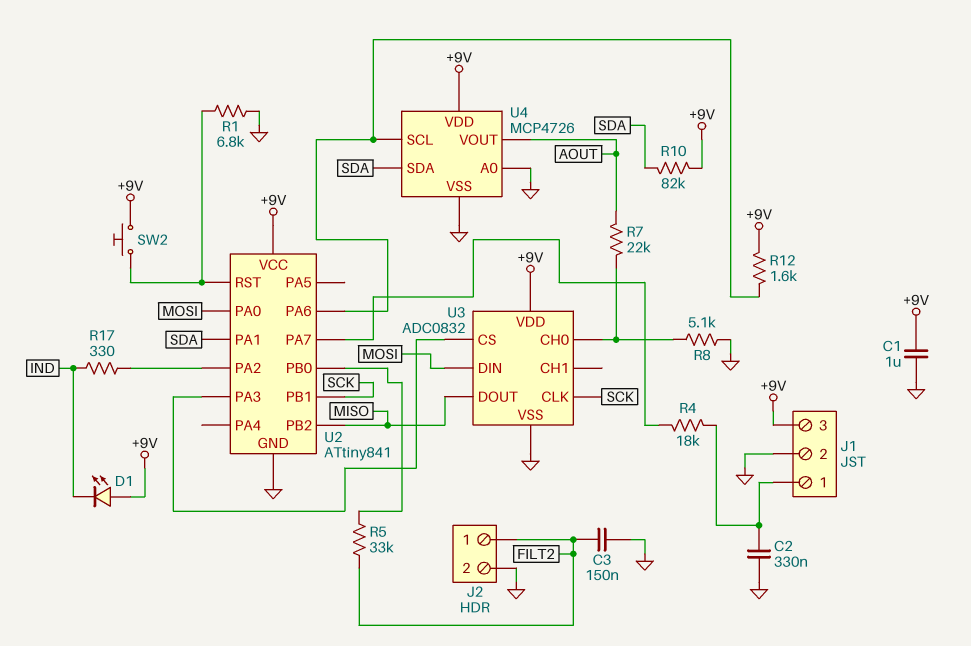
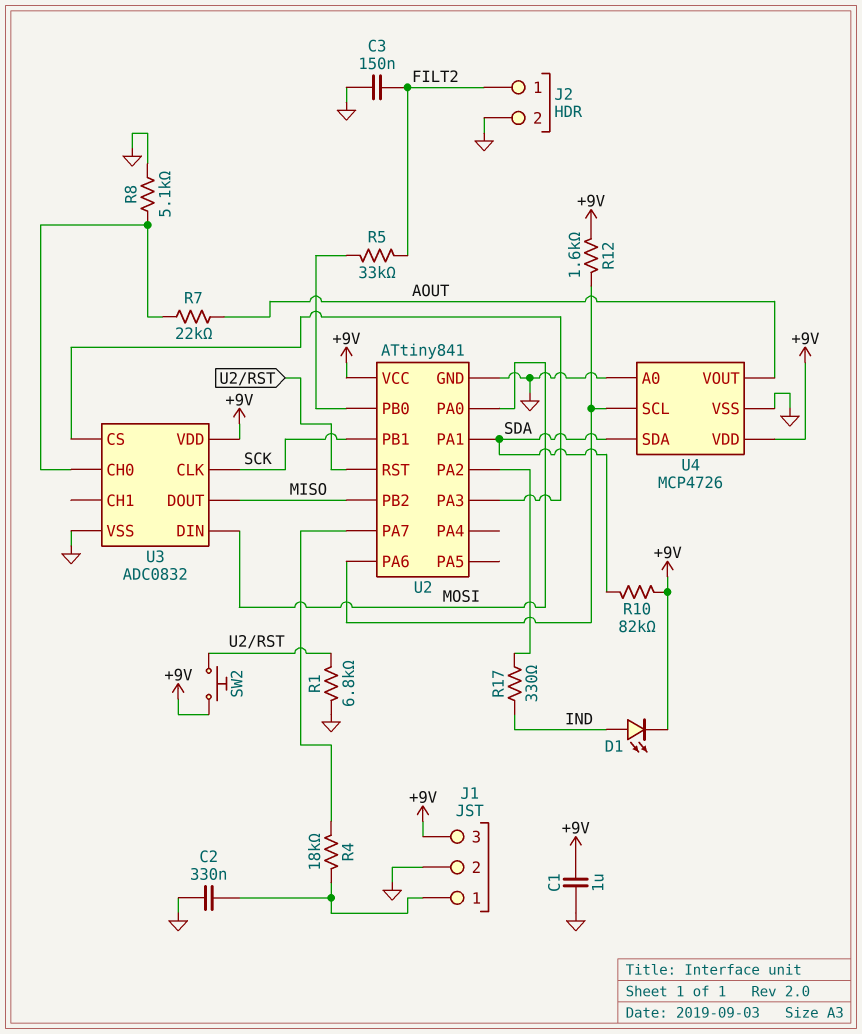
D1: LED (A +9V, K IND) -> LED (A IND, K +9V)

